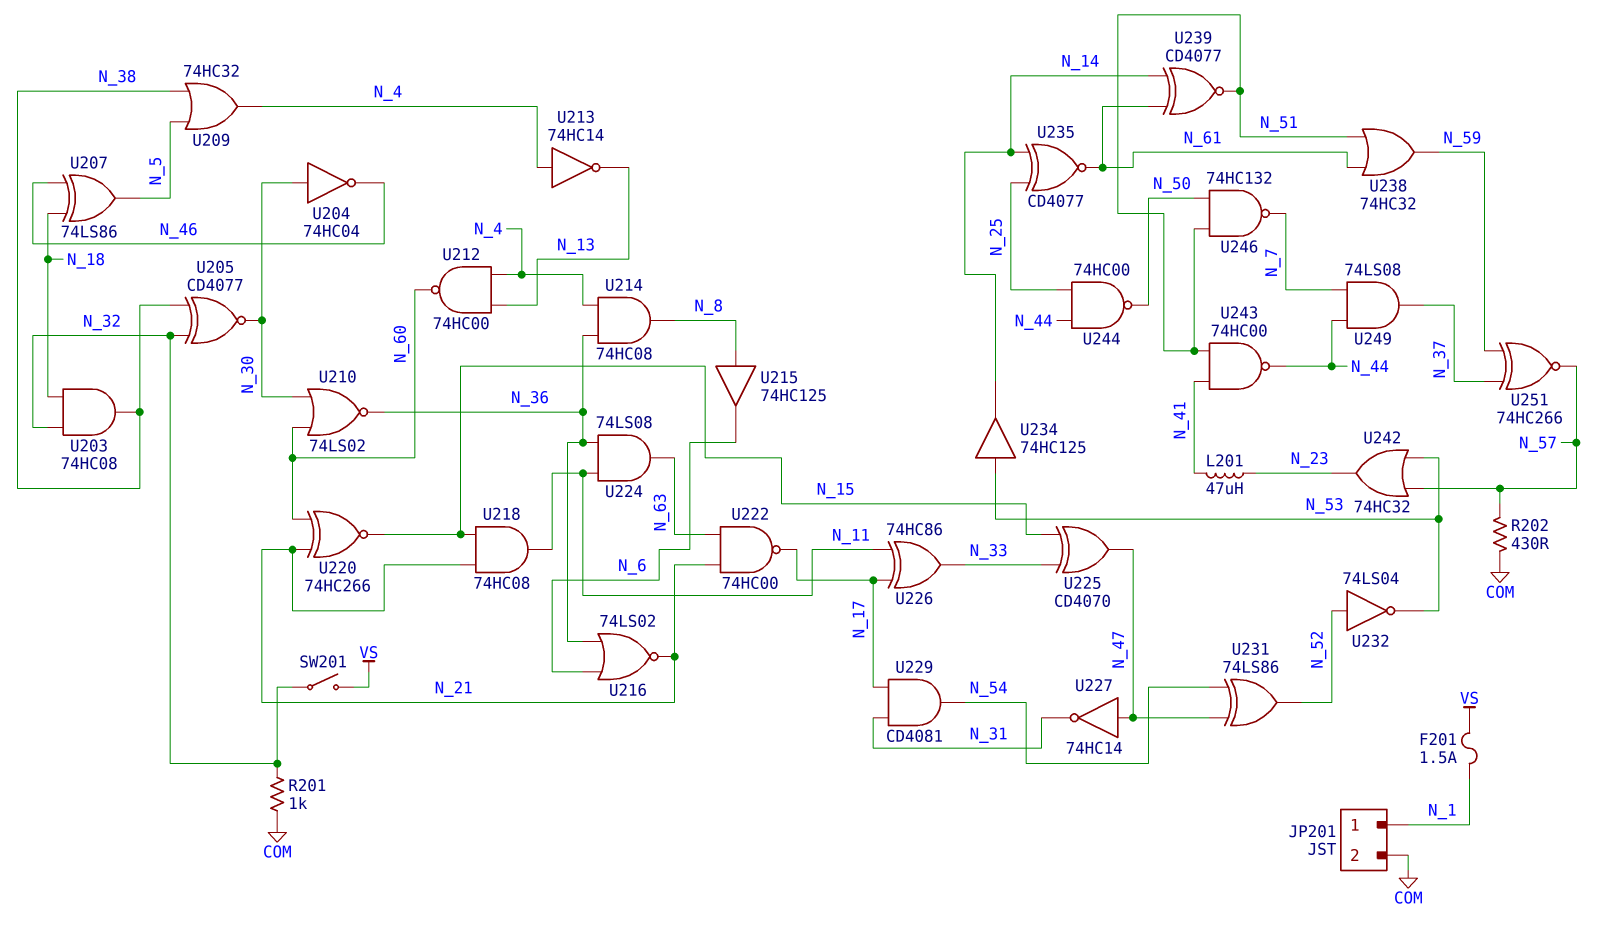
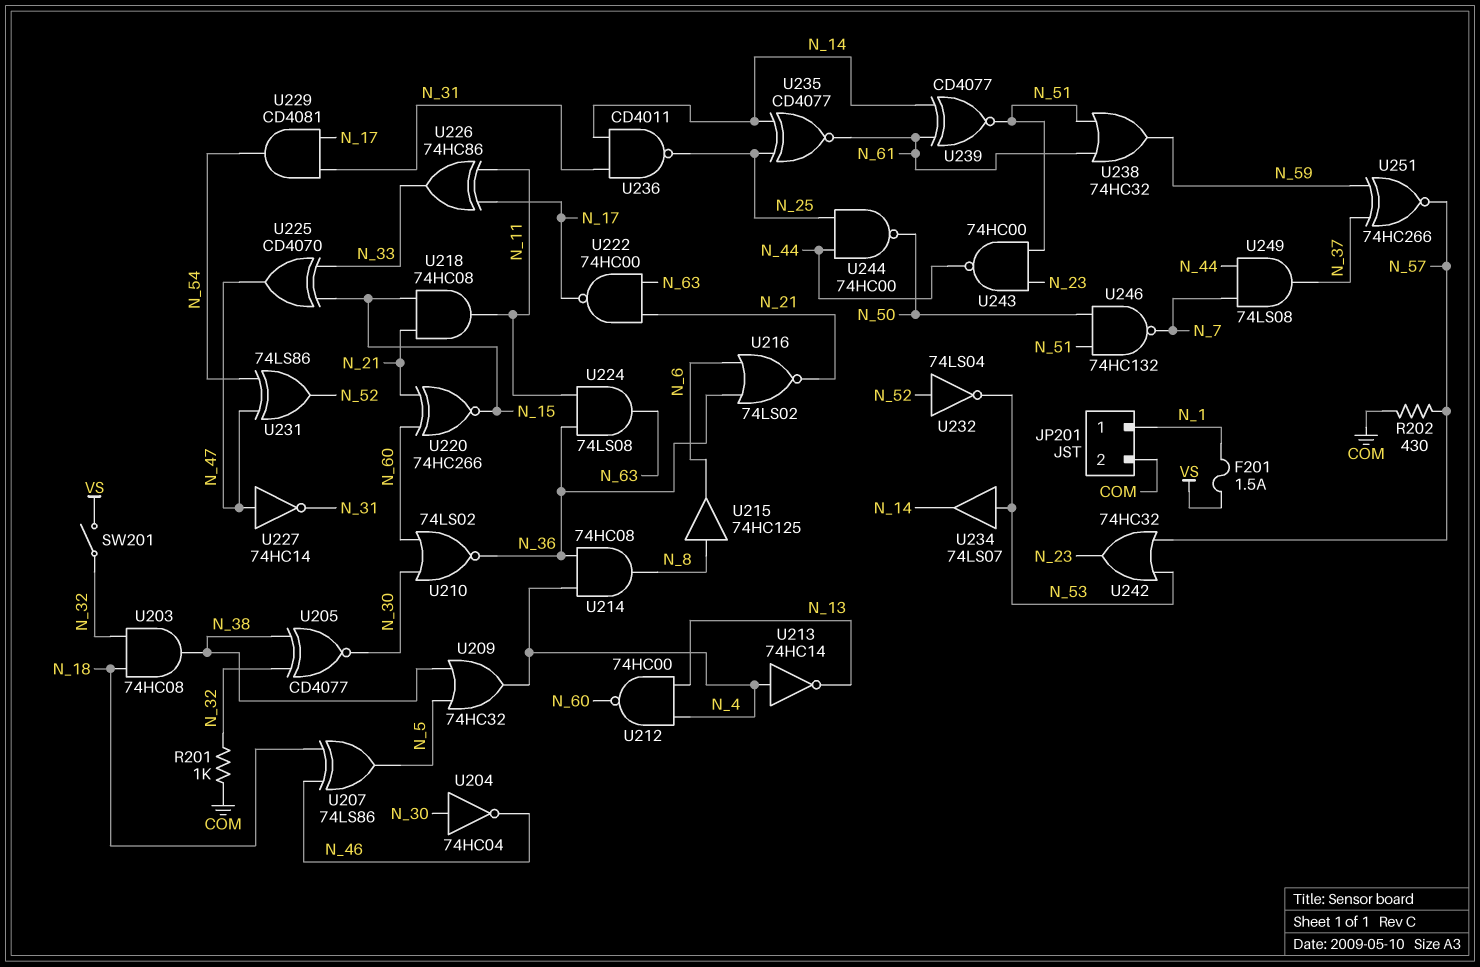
L201: 47uH (N_23, N_41) -> none
U234: buffer 74HC125 (in N_53, out N_14) -> buffer 74LS07 (in N_53, out N_14)
U236: none -> NAND CD4011 (in N_14, in N_31, out N_25)
U243: NAND 74HC00 (in N_41, in N_51, out N_44) -> NAND 74HC00 (in N_23, in N_51, out N_44)

